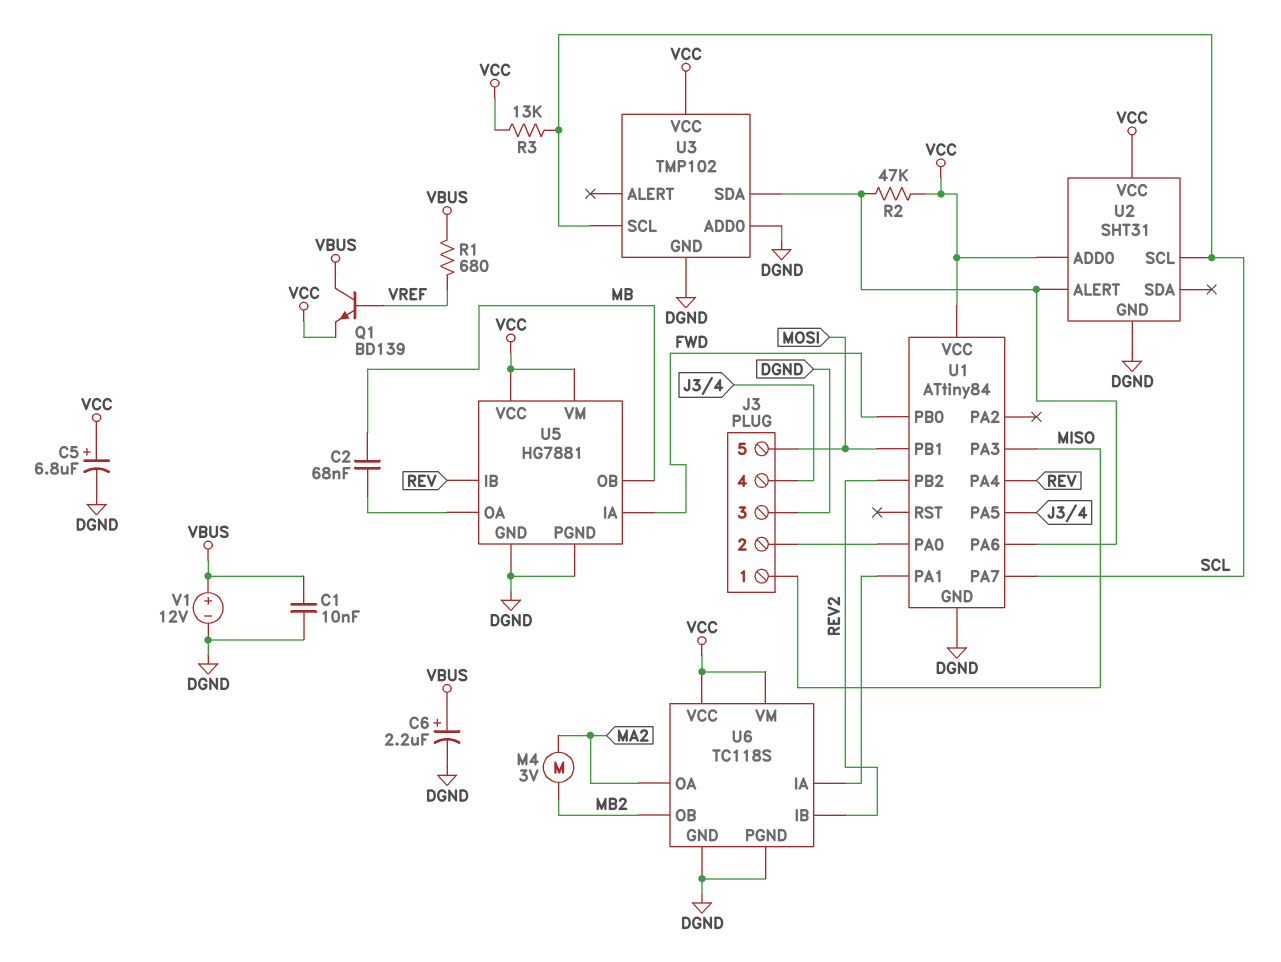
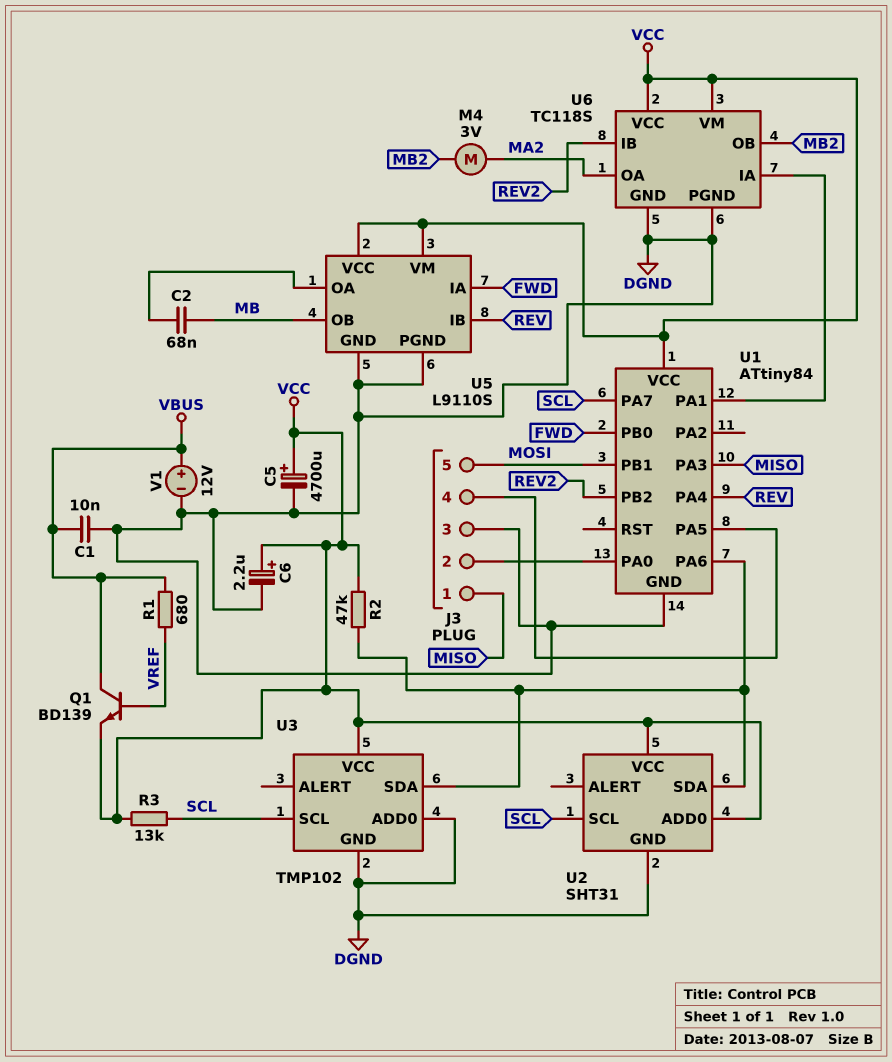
C5: 6.8uF (plus VCC, minus DGND) -> 4700uF (plus VCC, minus DGND)
C6: 2.2uF (plus VBUS, minus DGND) -> 2.2uF (plus VCC, minus DGND)
U2 pin ALERT: U1/PA6 -> none
U2 pin SDA: none -> U1/PA6
U5: HG7881 -> L9110S

